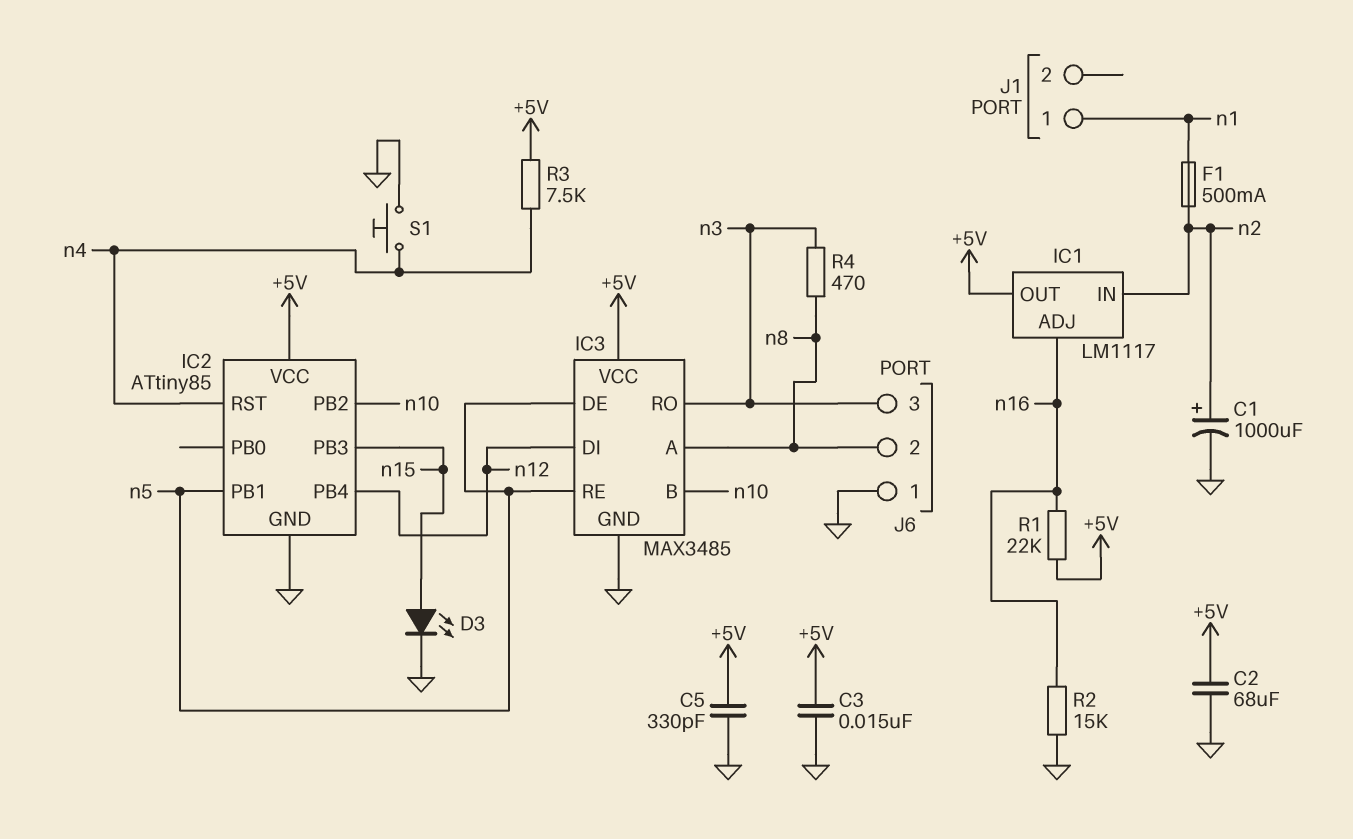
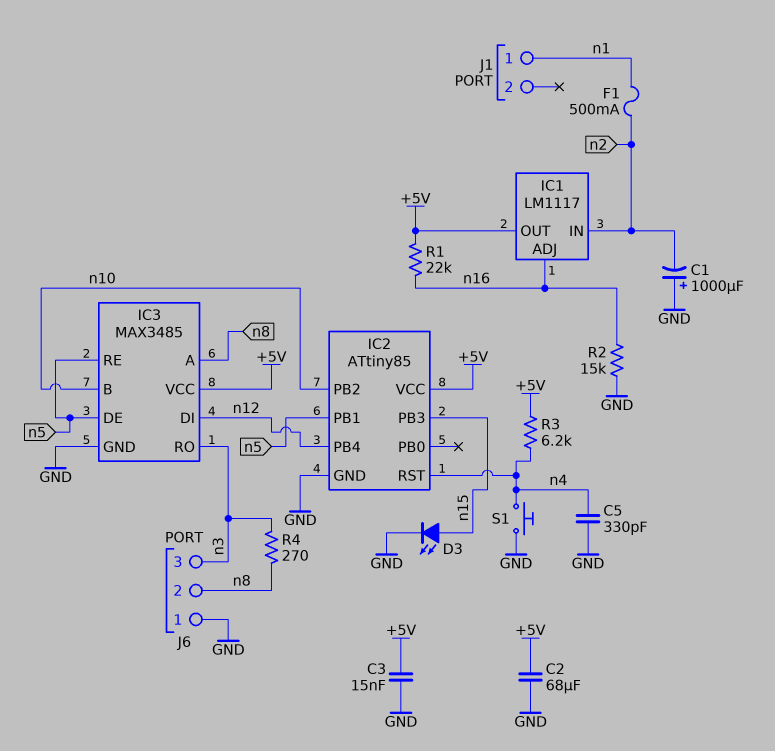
C1: 1000uF (plus n2, minus GND) -> 1000uF (plus GND, minus n2)
C5: 330pF (+5V, GND) -> 330pF (GND, n4)
R3: 7.5k (+5V, n4) -> 6.2k (+5V, n4)
R4: 470 (n3, n8) -> 270 (n3, n8)

